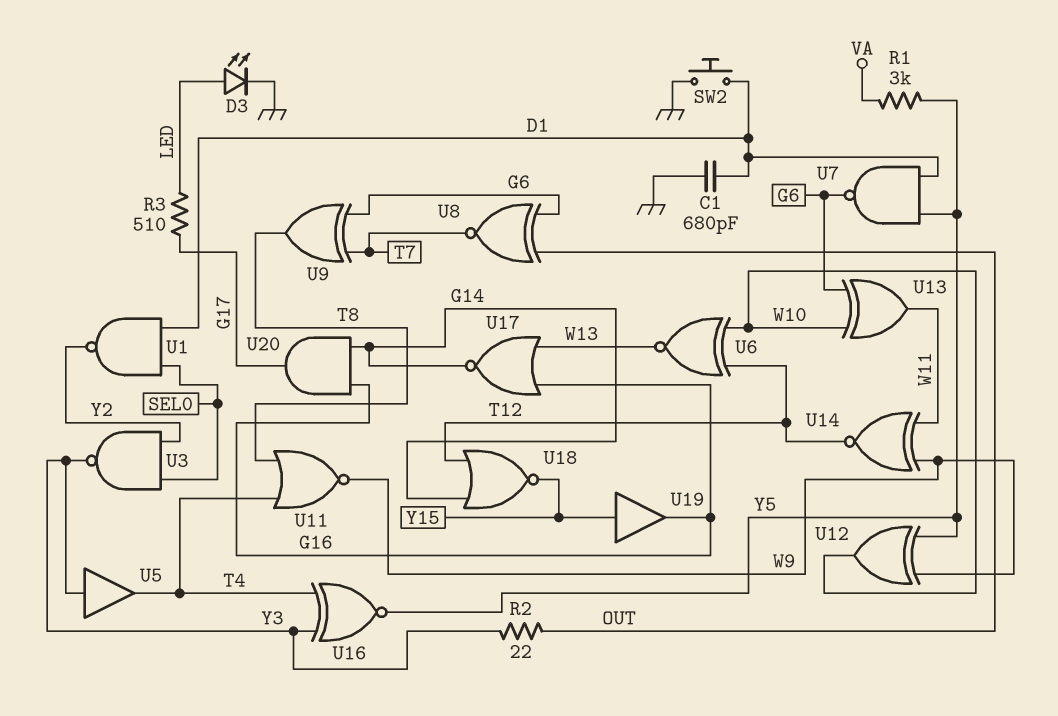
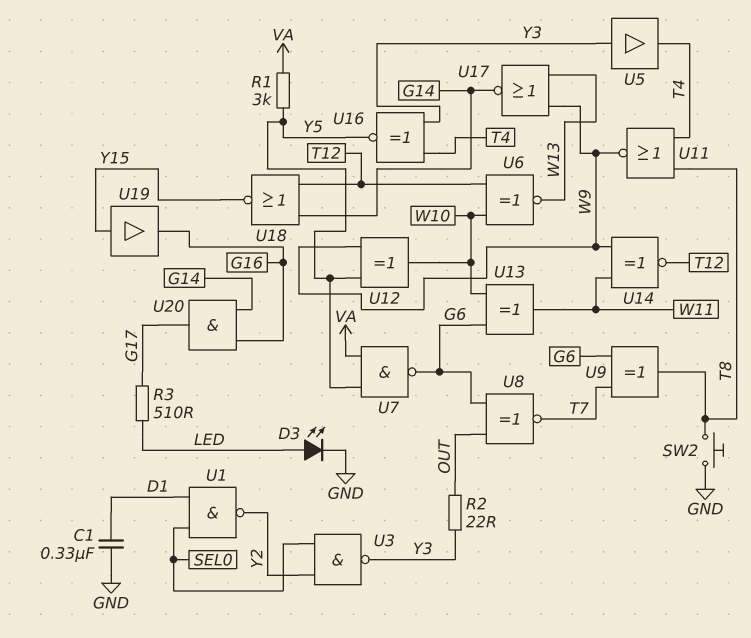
C1: 680pF (D1, GND) -> 330nF (D1, GND)
SW2: button (D1, GND) -> button (GND, T8)
U7: NAND (in D1, in Y5, out G6) -> NAND (in VA, in Y5, out G6)
U17: NOR (in G16, in W13, out G14) -> NOR (in W9, in W13, out G14)

